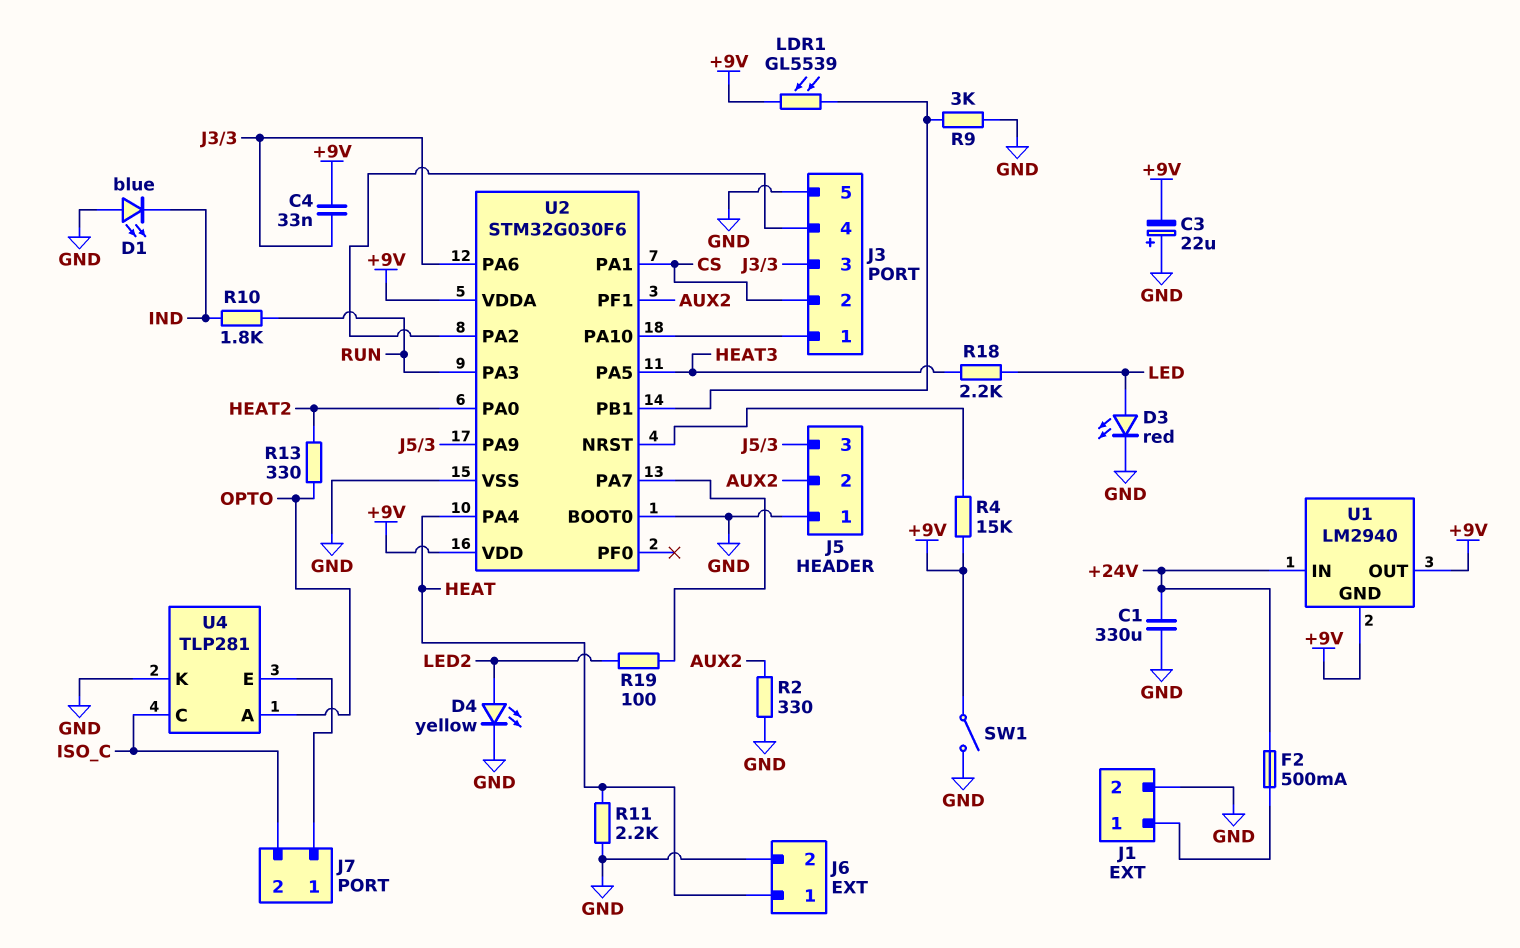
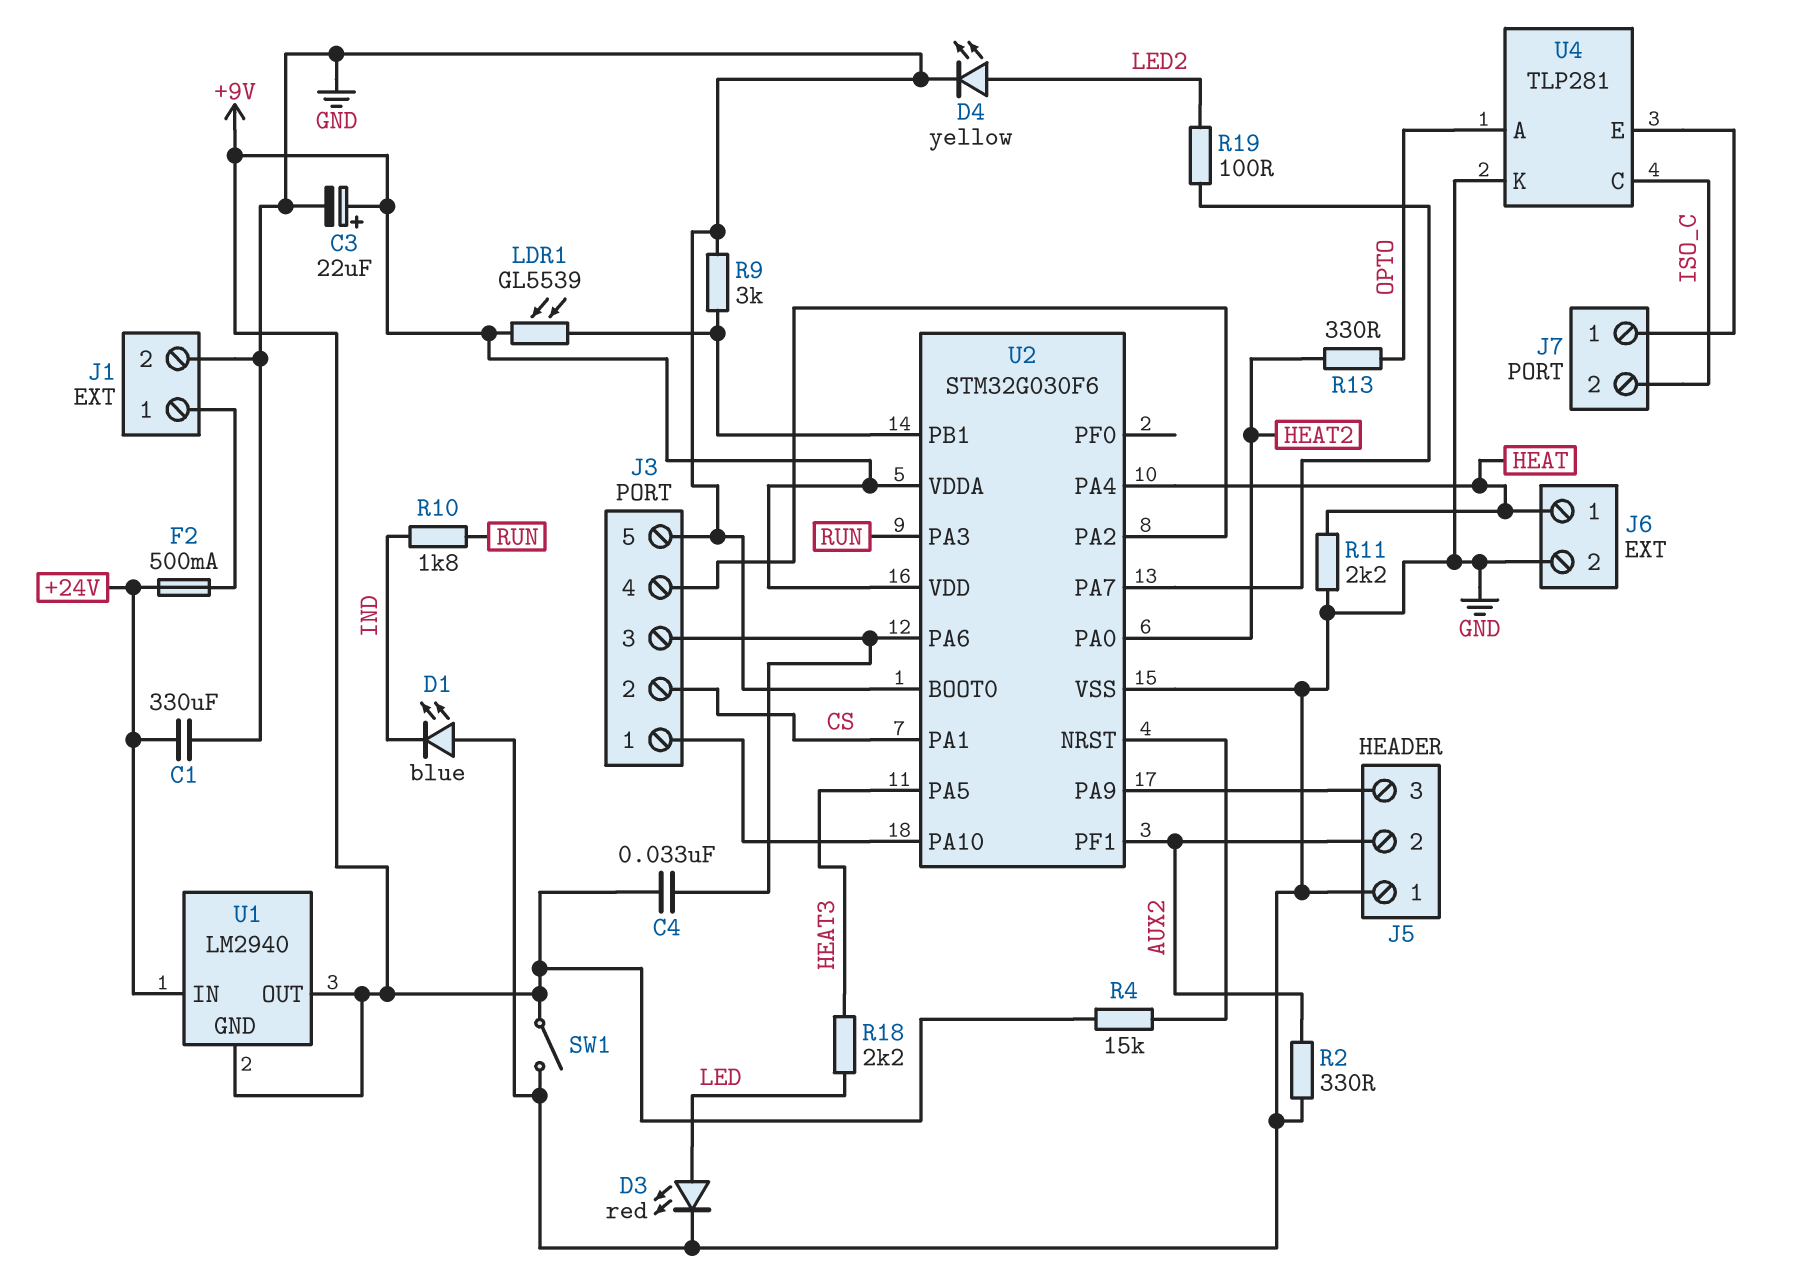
C3: 22uF (plus GND, minus +9V) -> 22uF (plus +9V, minus GND)

